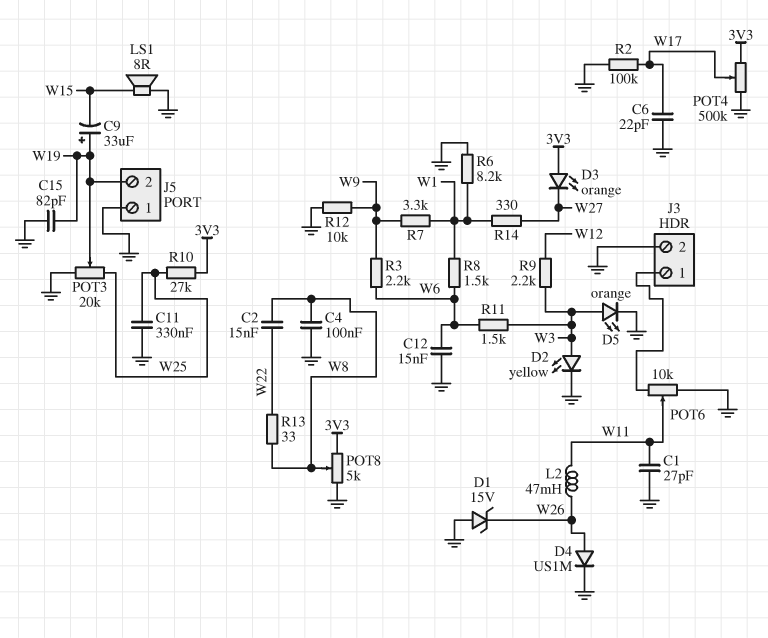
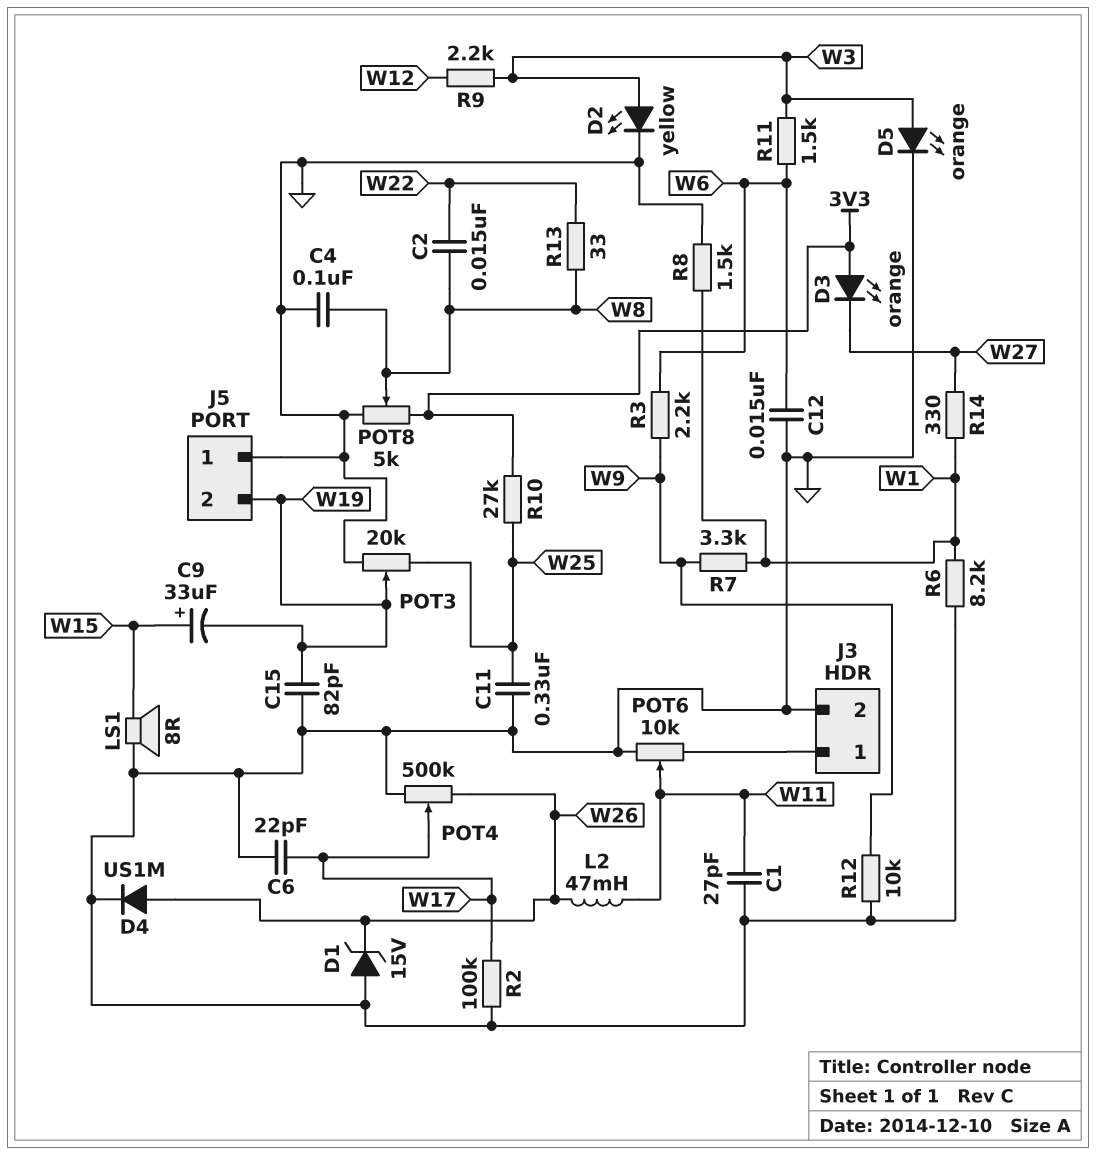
C9: 33uF (plus W19, minus W15) -> 33uF (plus W15, minus W19)
POT4: 500k (3V3, GND, wiper W17) -> 500k (GND, W26, wiper W17)
R8: 1.5k (W1, W6) -> 1.5k (GND, W1)

